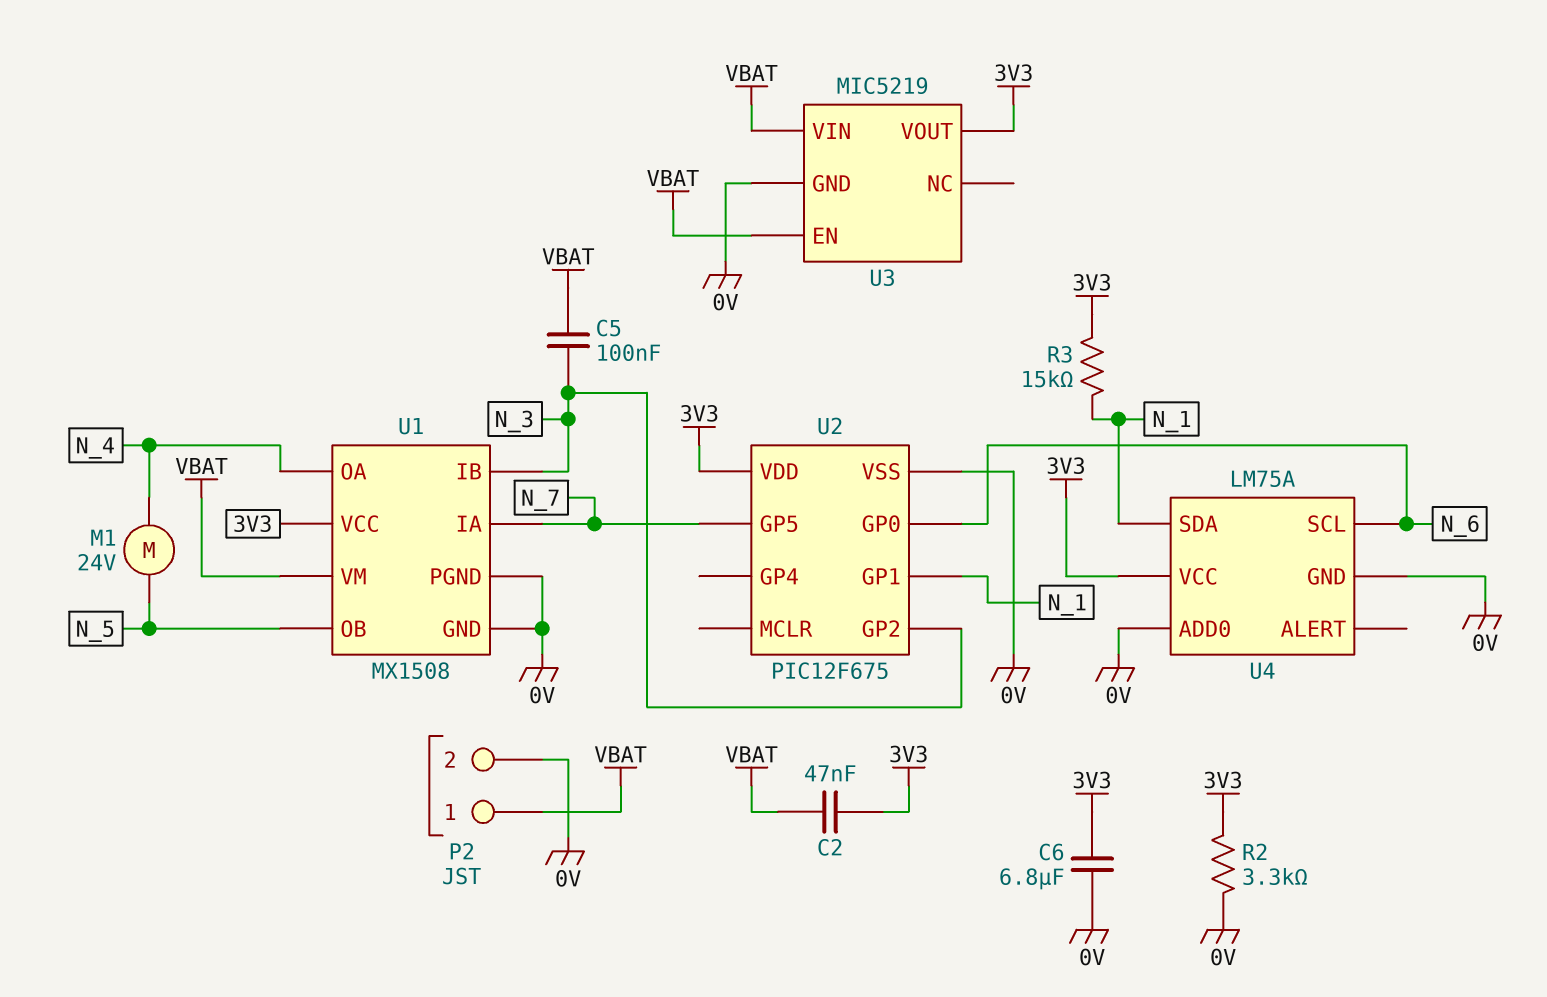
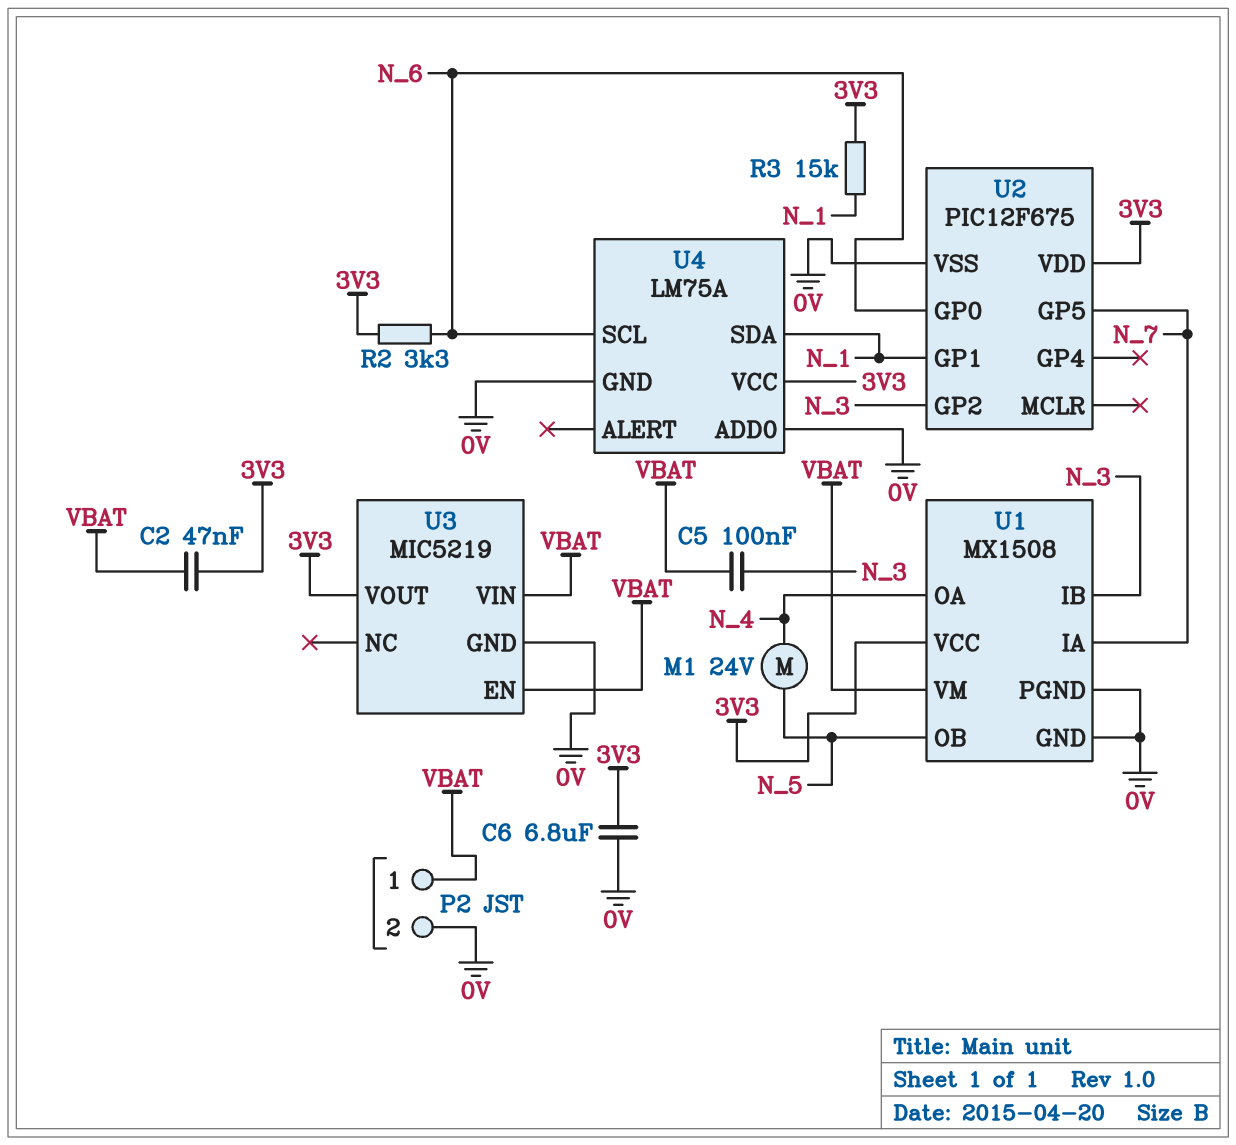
R2: 3.3k (0V, 3V3) -> 3.3k (3V3, N_6)

